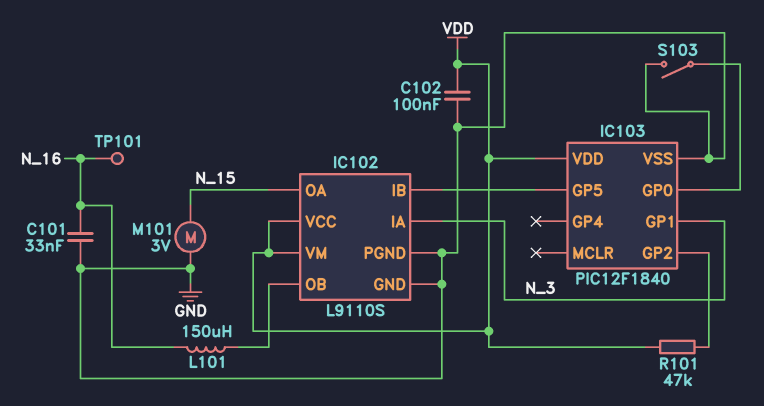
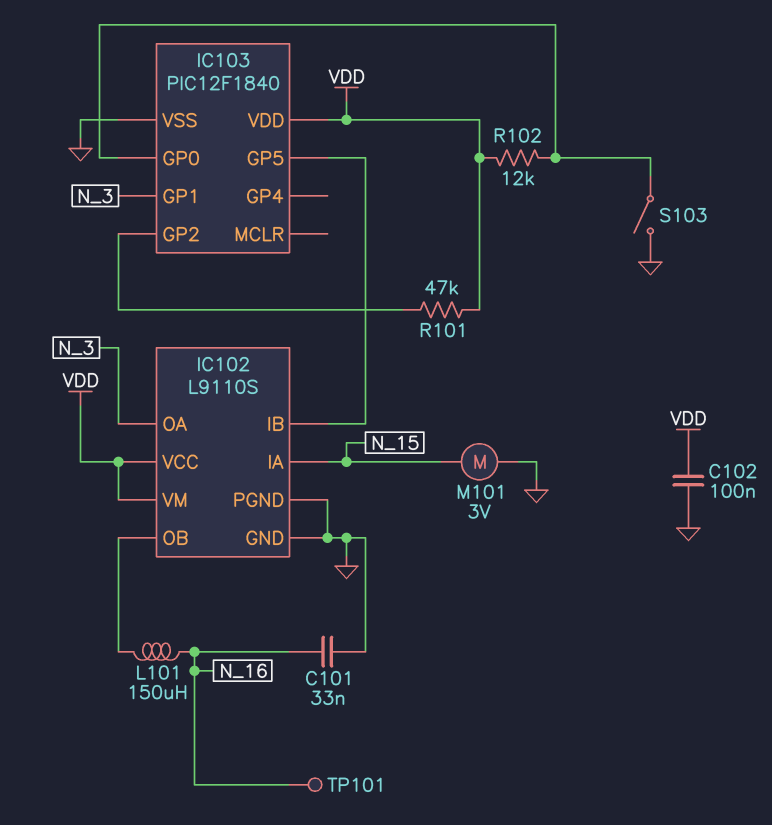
IC102 pin IA: N_3 -> N_15
IC102 pin OA: N_15 -> N_3
R102: none -> 12k (IC103/GP0, VDD)

